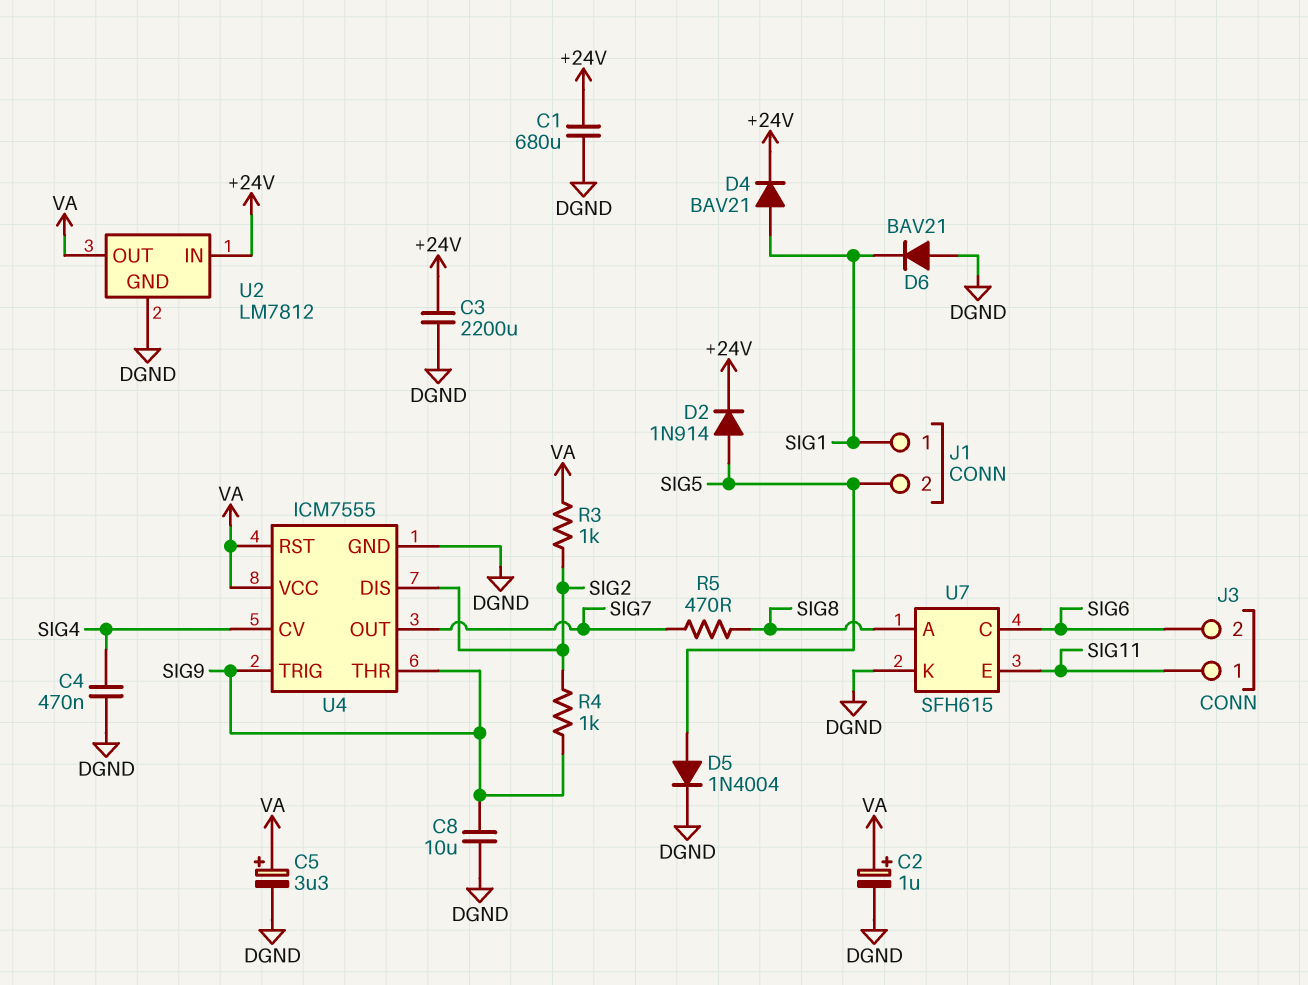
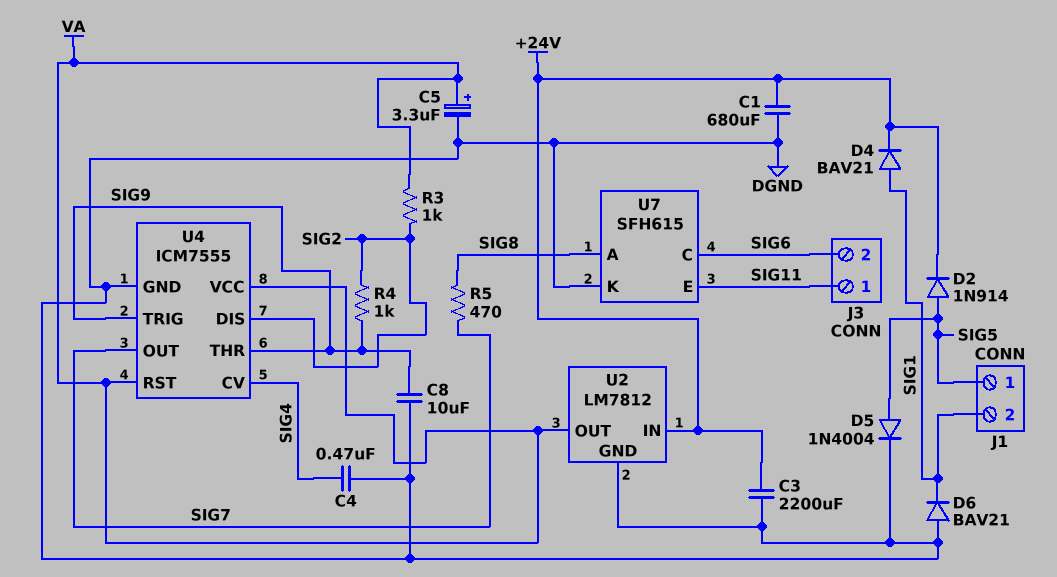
C2: 1uF (plus VA, minus DGND) -> none
J1 pin 1: SIG1 -> SIG5
J1 pin 2: SIG5 -> SIG1

